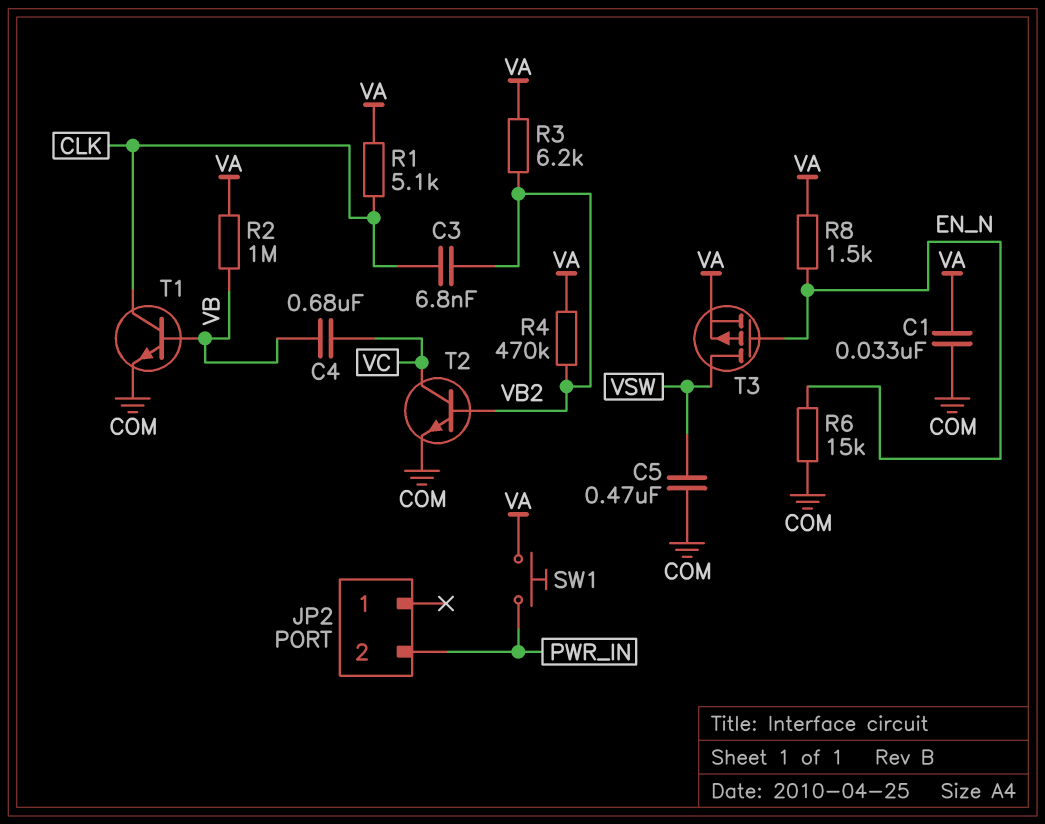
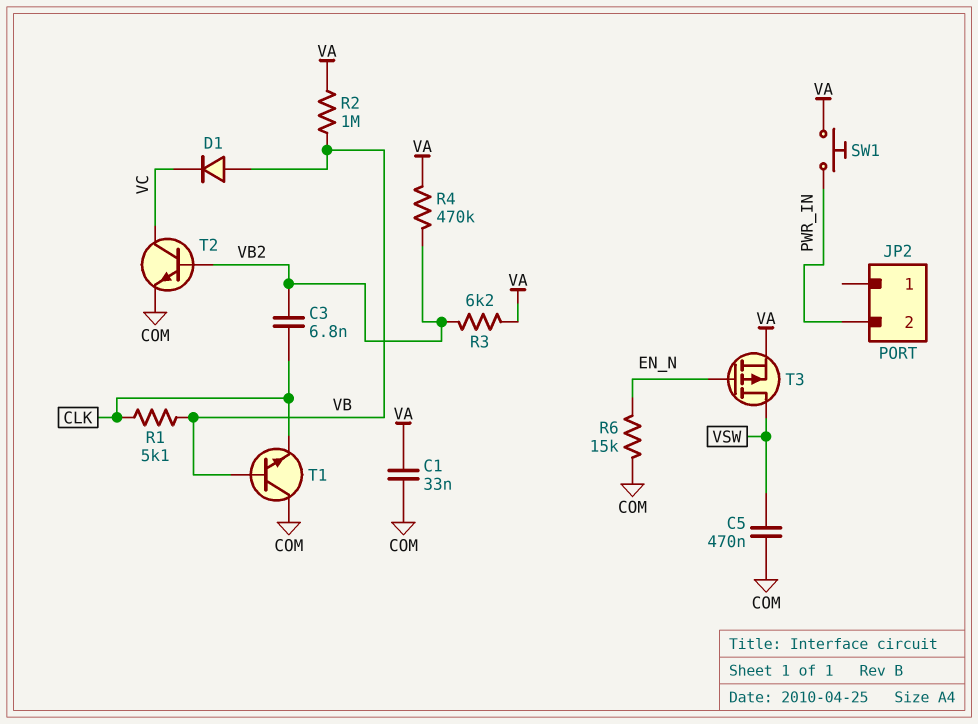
C4: 680nF (VB, VC) -> none
D1: none -> diode (A VB, K VC)
R1: 5.1k (CLK, VA) -> 5.1k (CLK, VB)
R8: 1.5k (EN_N, VA) -> none
T1: NPN (B VB, C CLK, E COM) -> NPN (B VB, C COM, E CLK)

